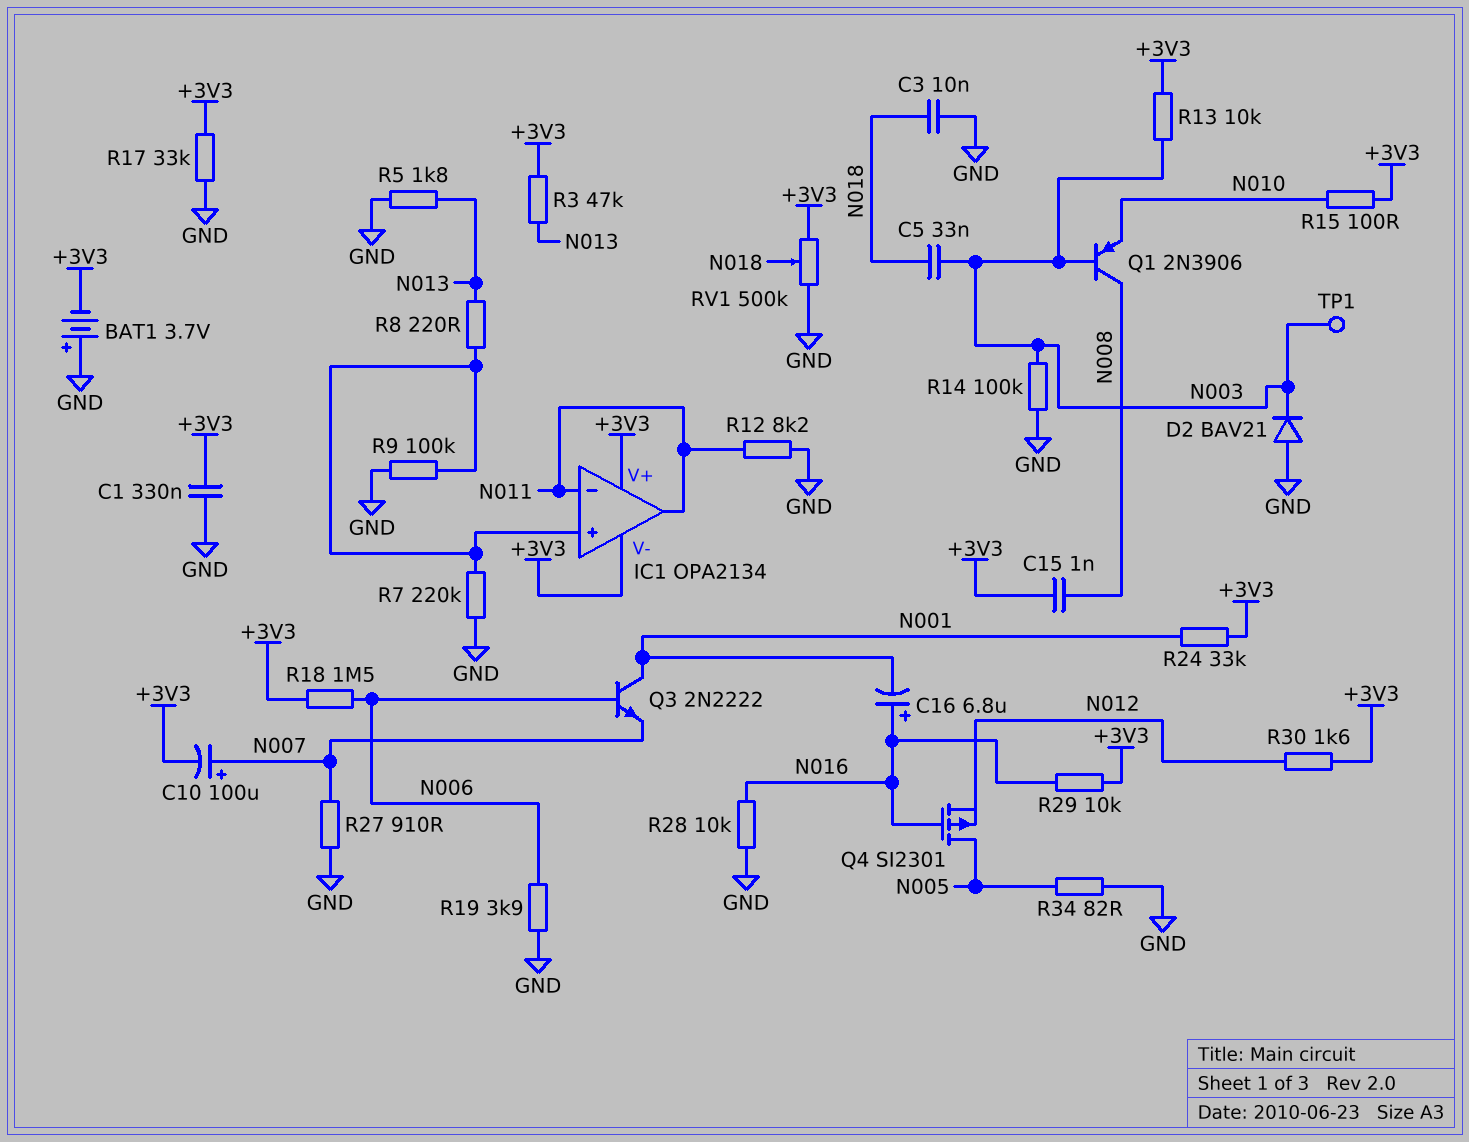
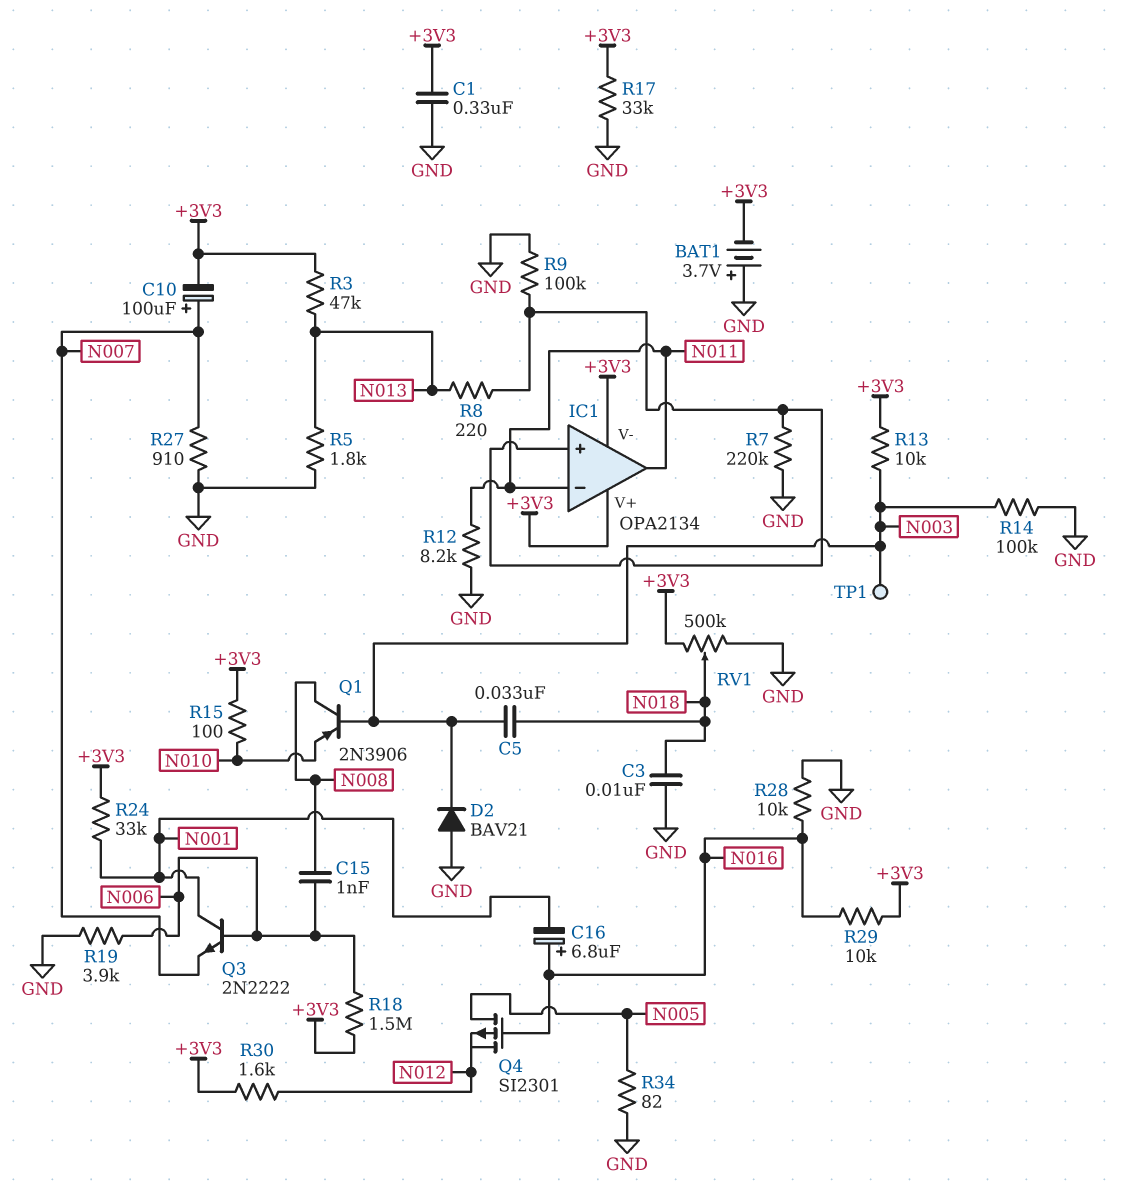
C15: 1nF (+3V3, N008) -> 1nF (N006, N008)

